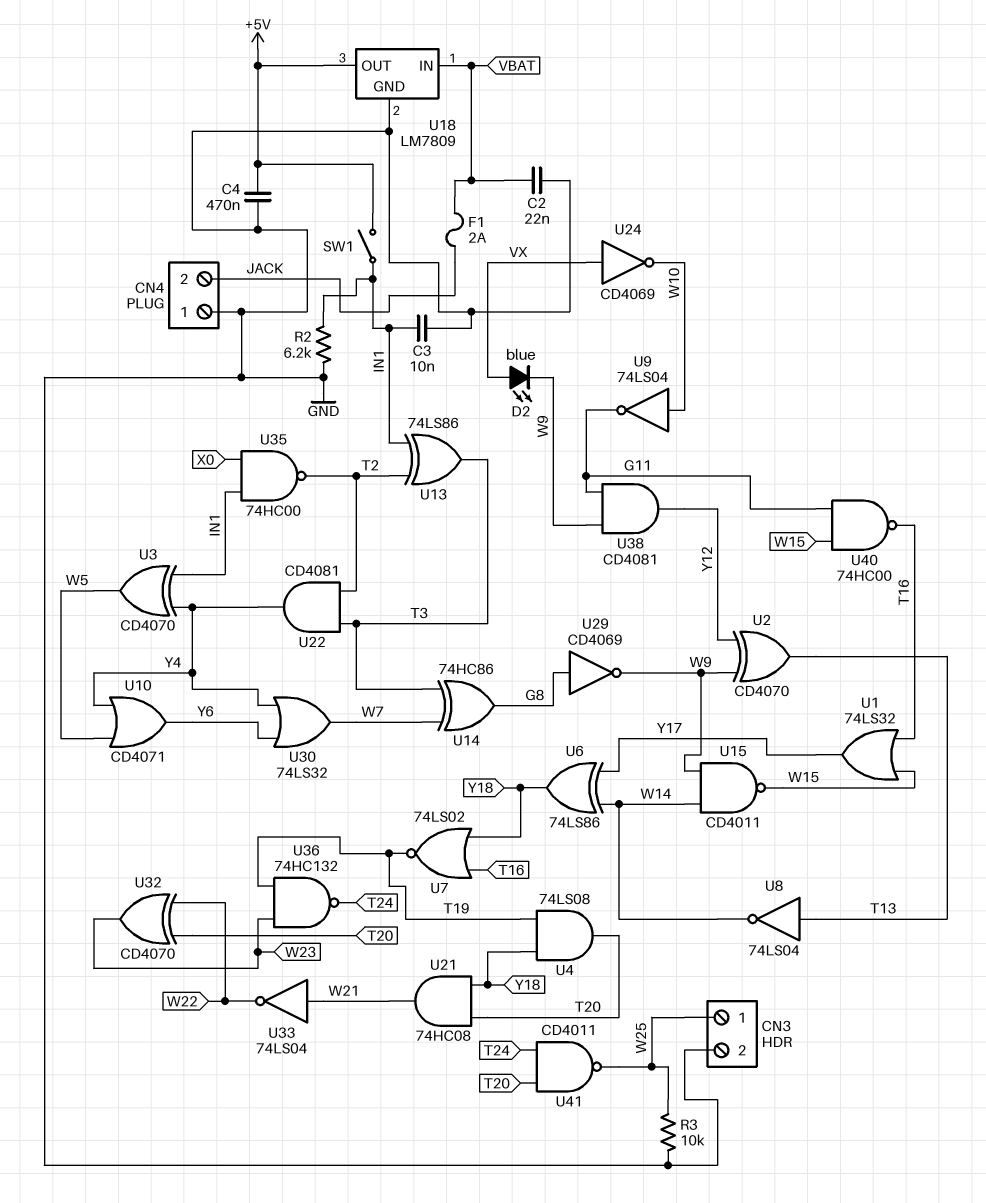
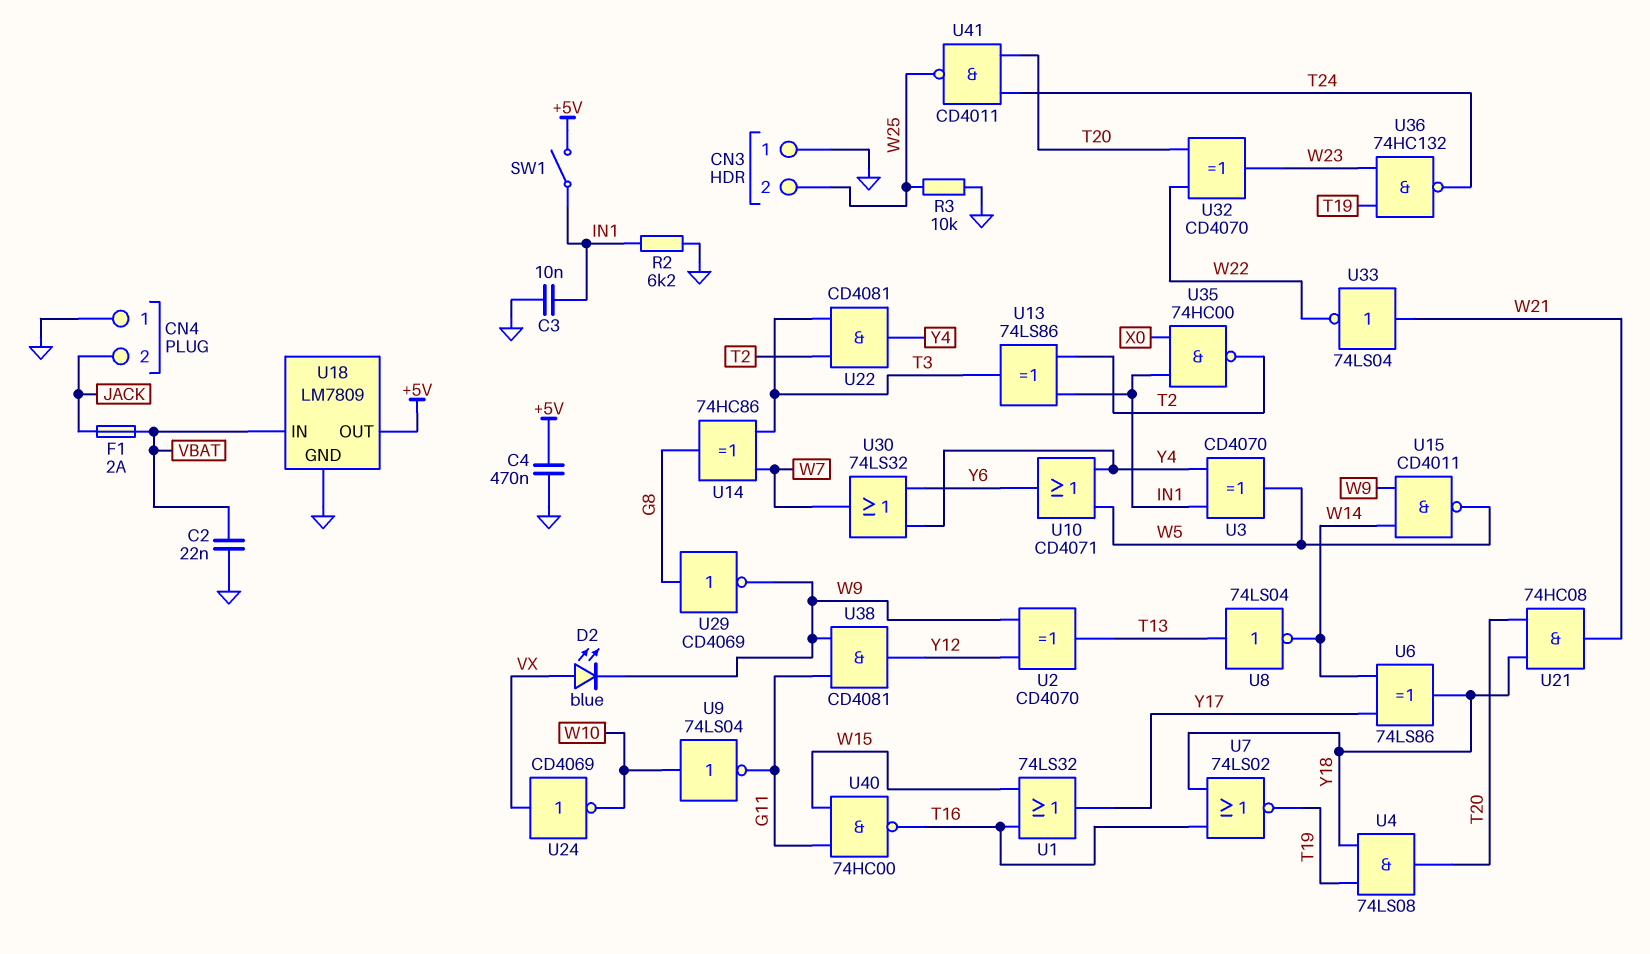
CN3 pin 1: W25 -> GND
CN3 pin 2: GND -> W25
U15: NAND CD4011 (in W9, in W14, out W15) -> NAND CD4011 (in W9, in W14, out W5)

